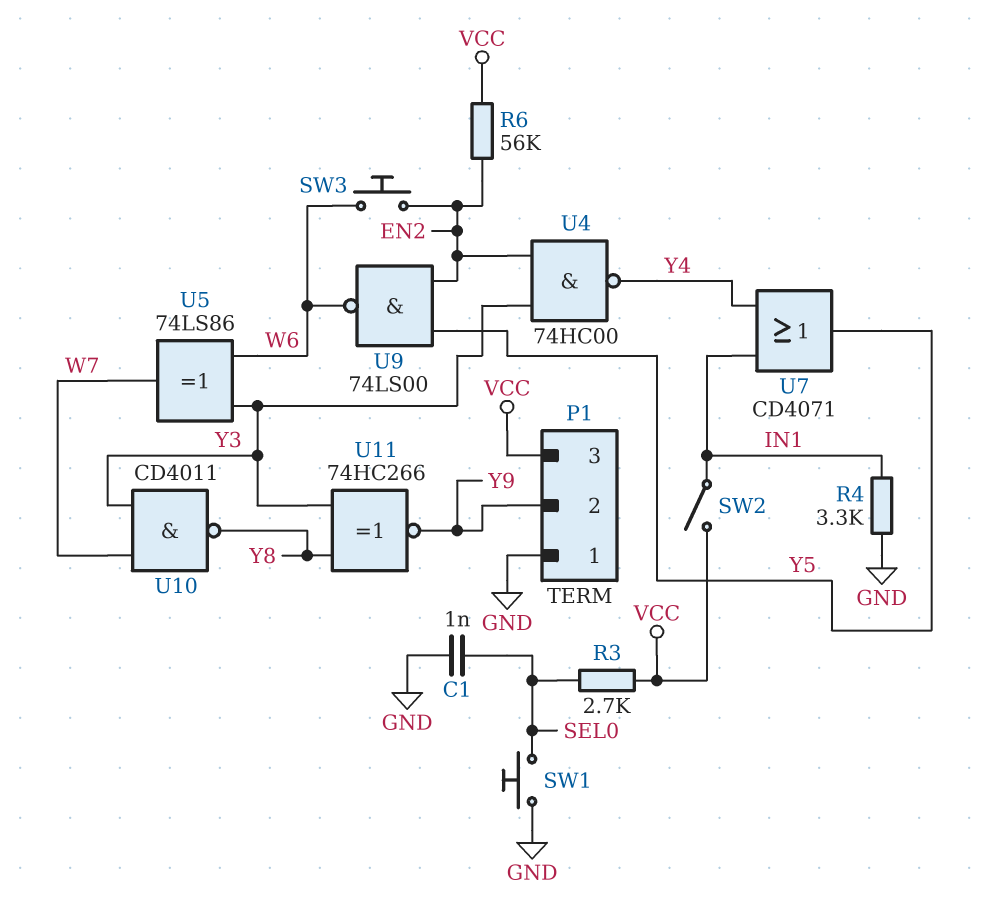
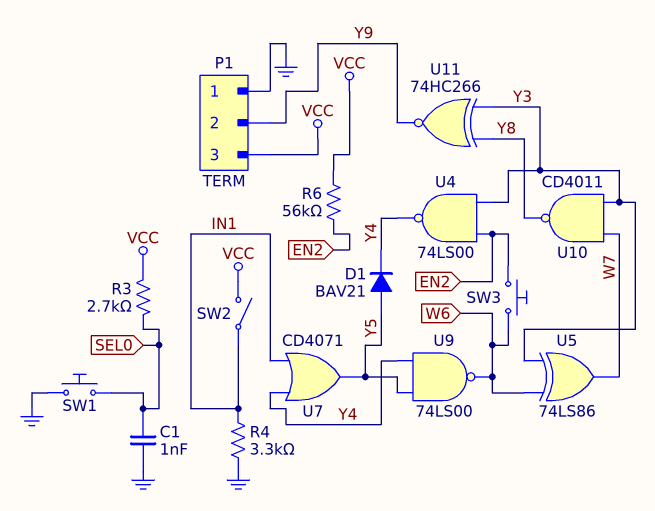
D1: none -> diode BAV21 (A Y5, K Y4)
U4: NAND 74HC00 (in EN2, in Y3, out Y4) -> NAND 74LS00 (in EN2, in Y3, out Y4)
U9: NAND 74LS00 (in EN2, in Y5, out W6) -> NAND 74LS00 (in Y4, in Y5, out W6)

